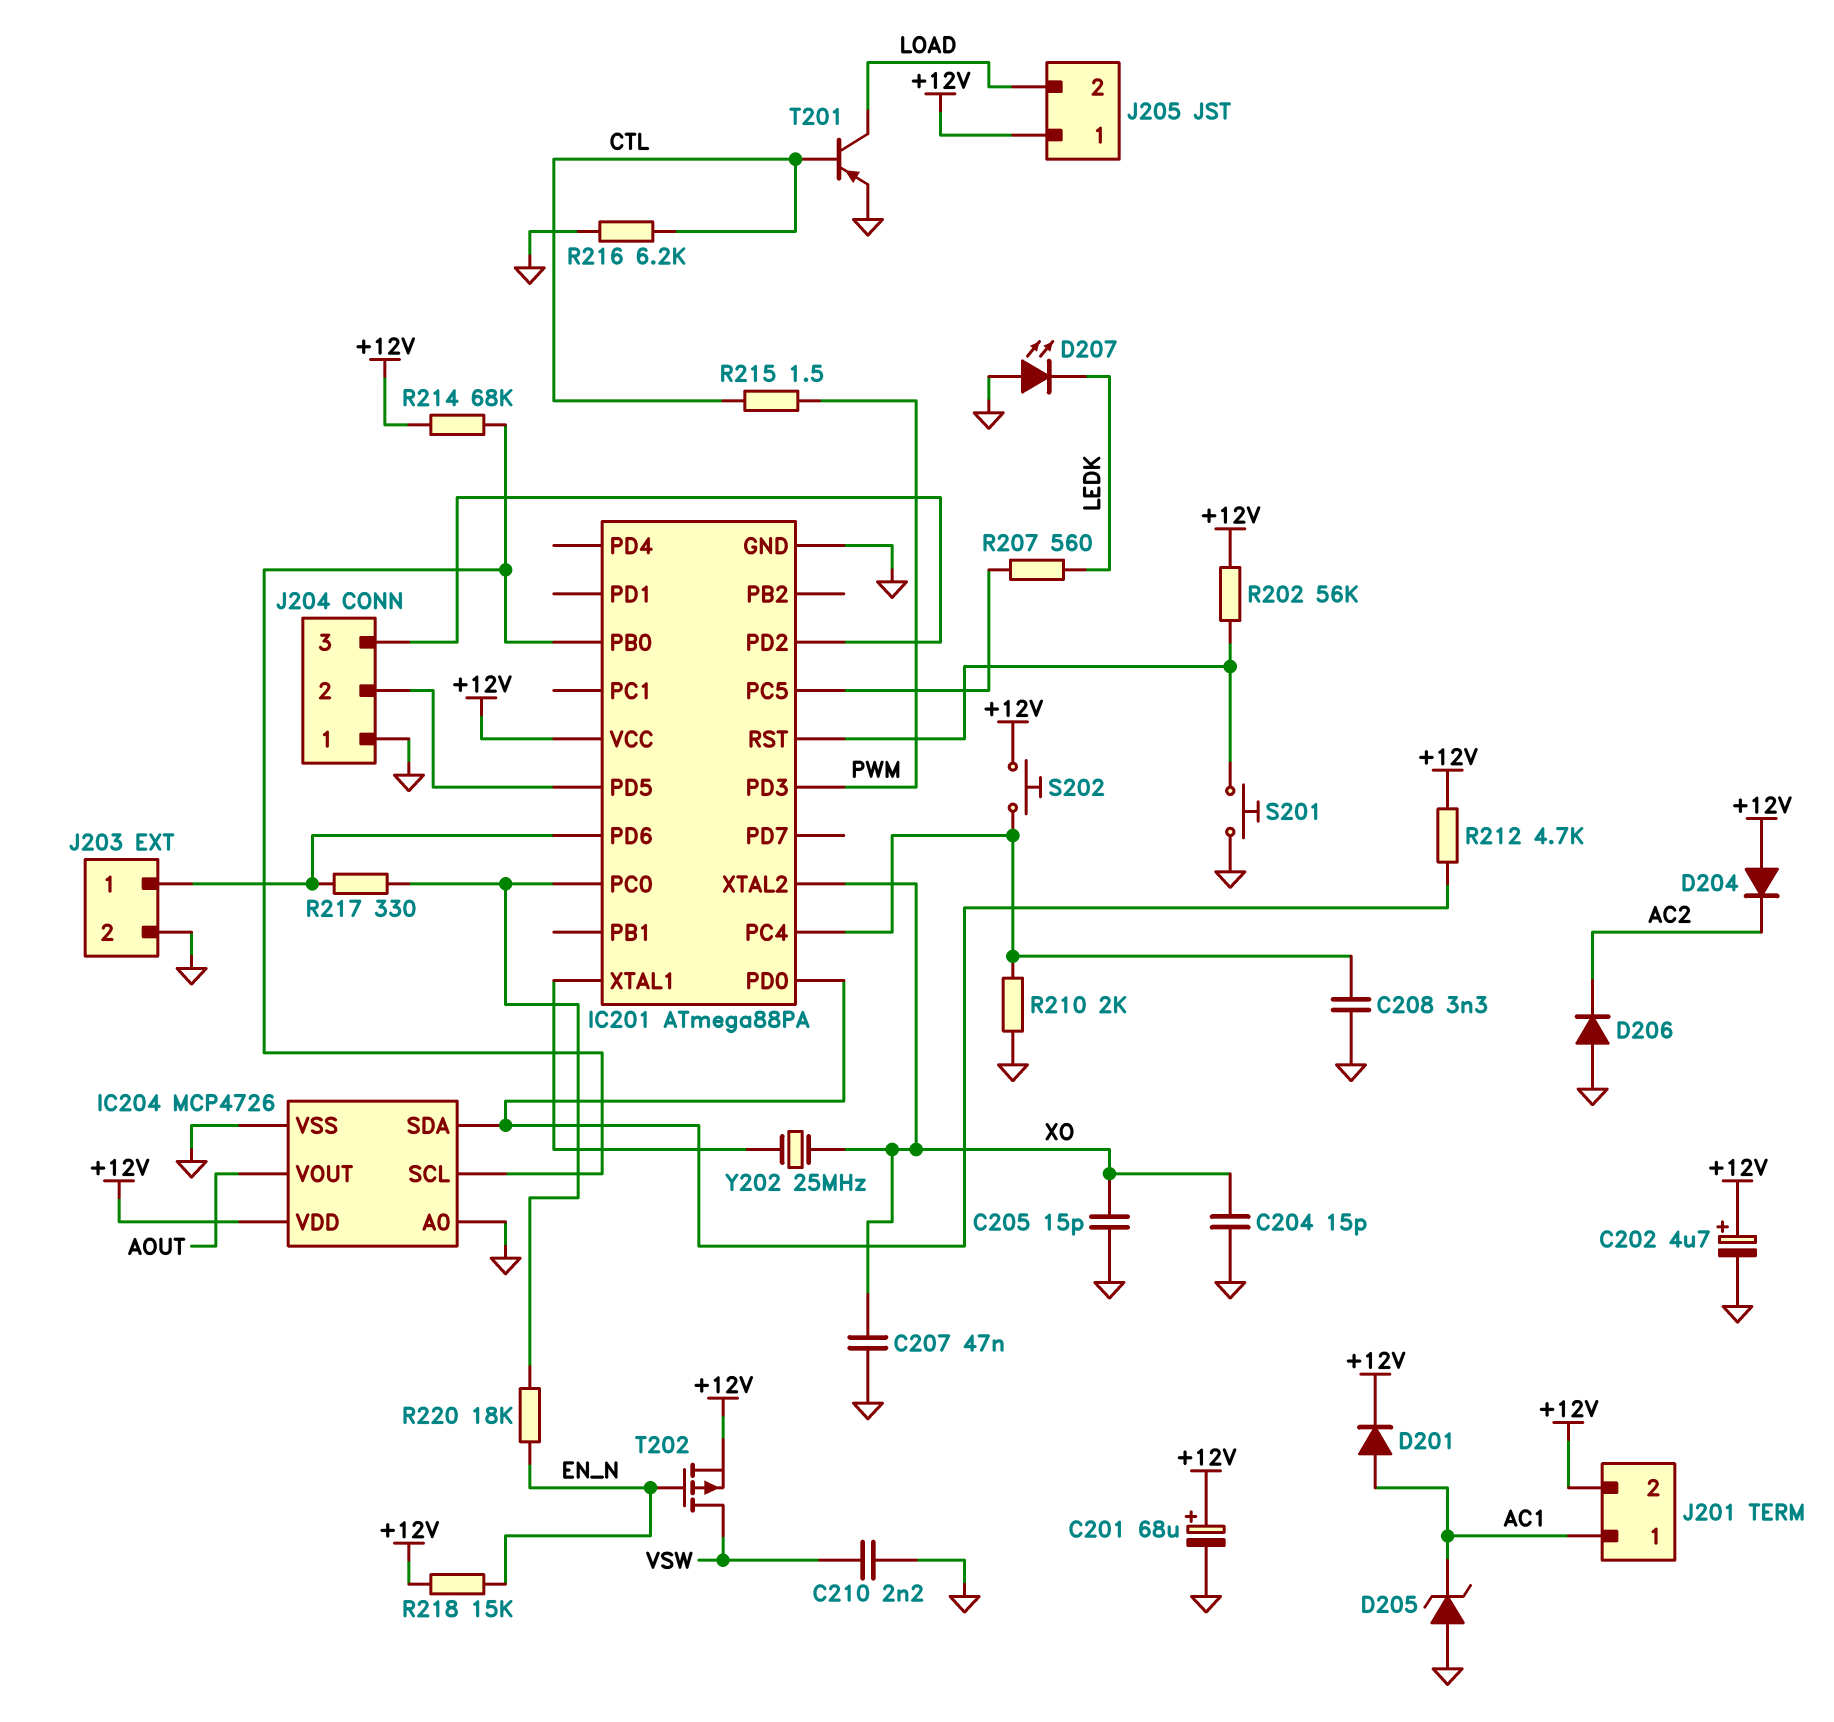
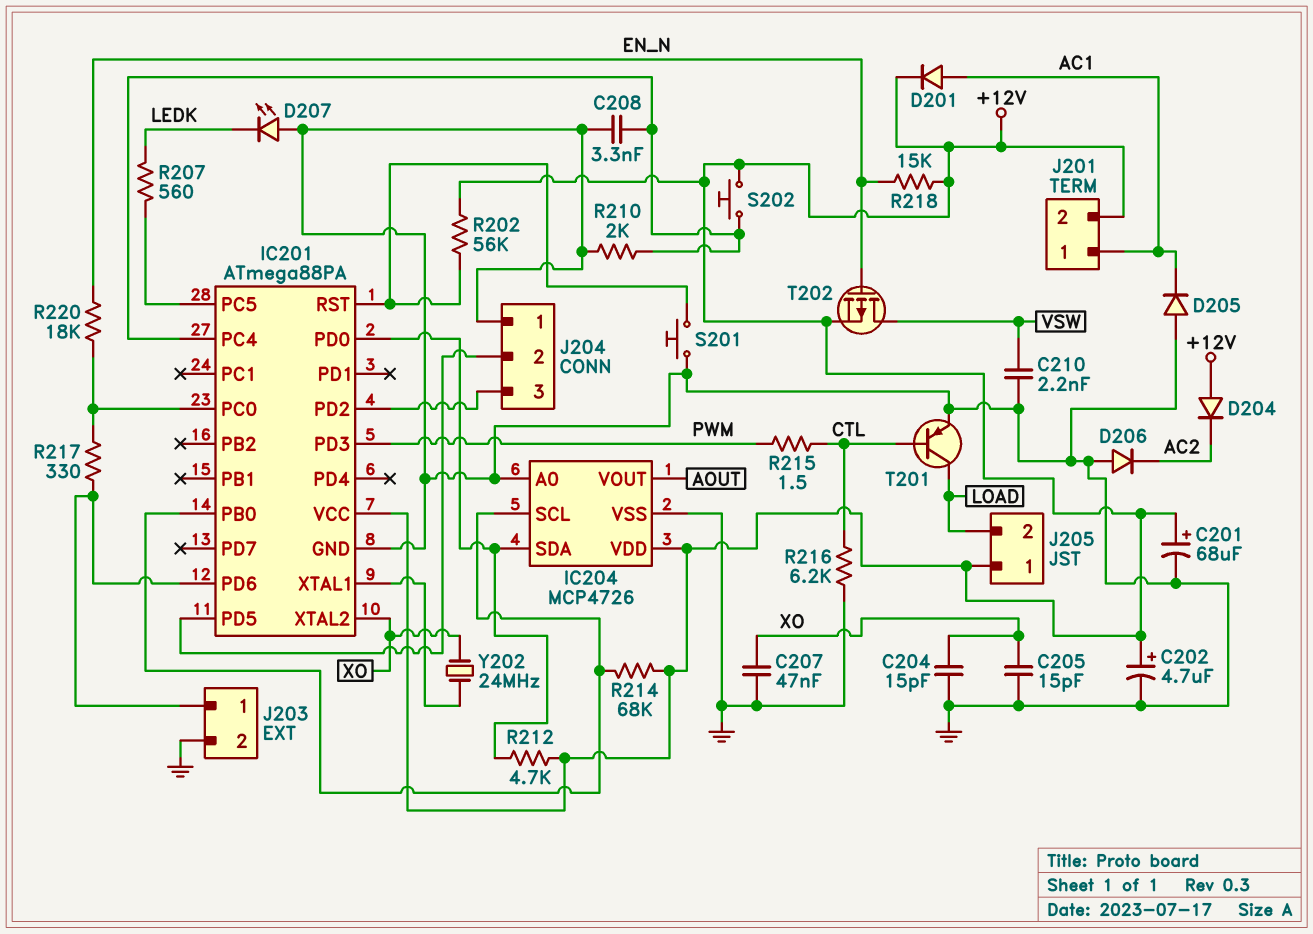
D205: zener (A GND, K AC1) -> diode (A GND, K AC1)
Y202: 25MHz (IC201/XTAL1, XO) -> 24MHz (IC201/XTAL1, XO)

